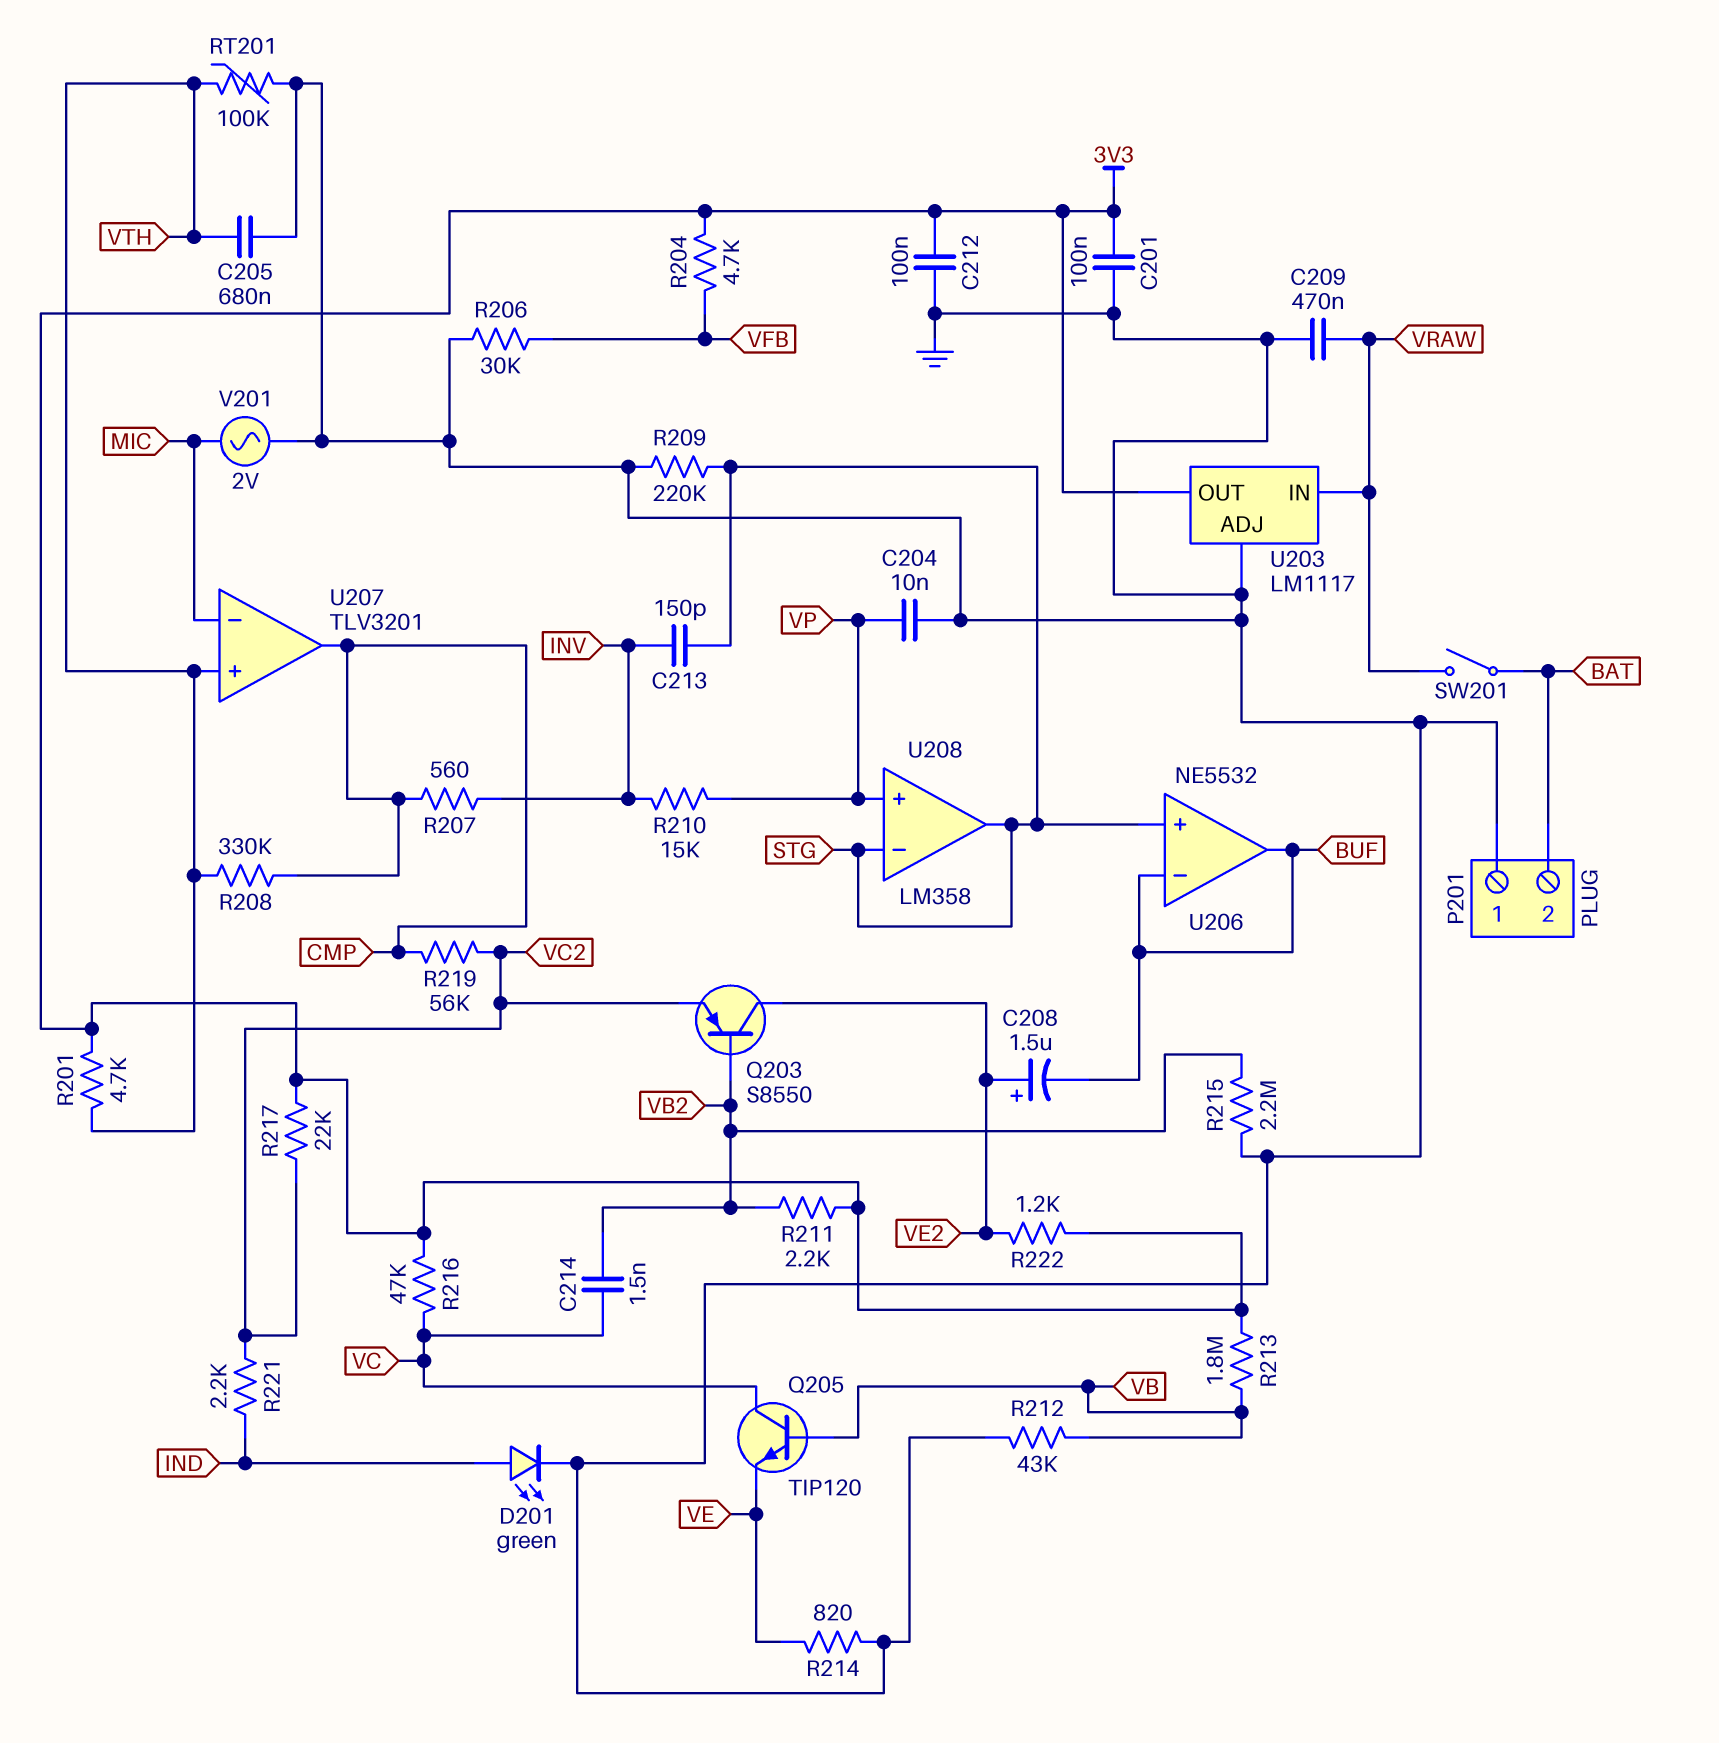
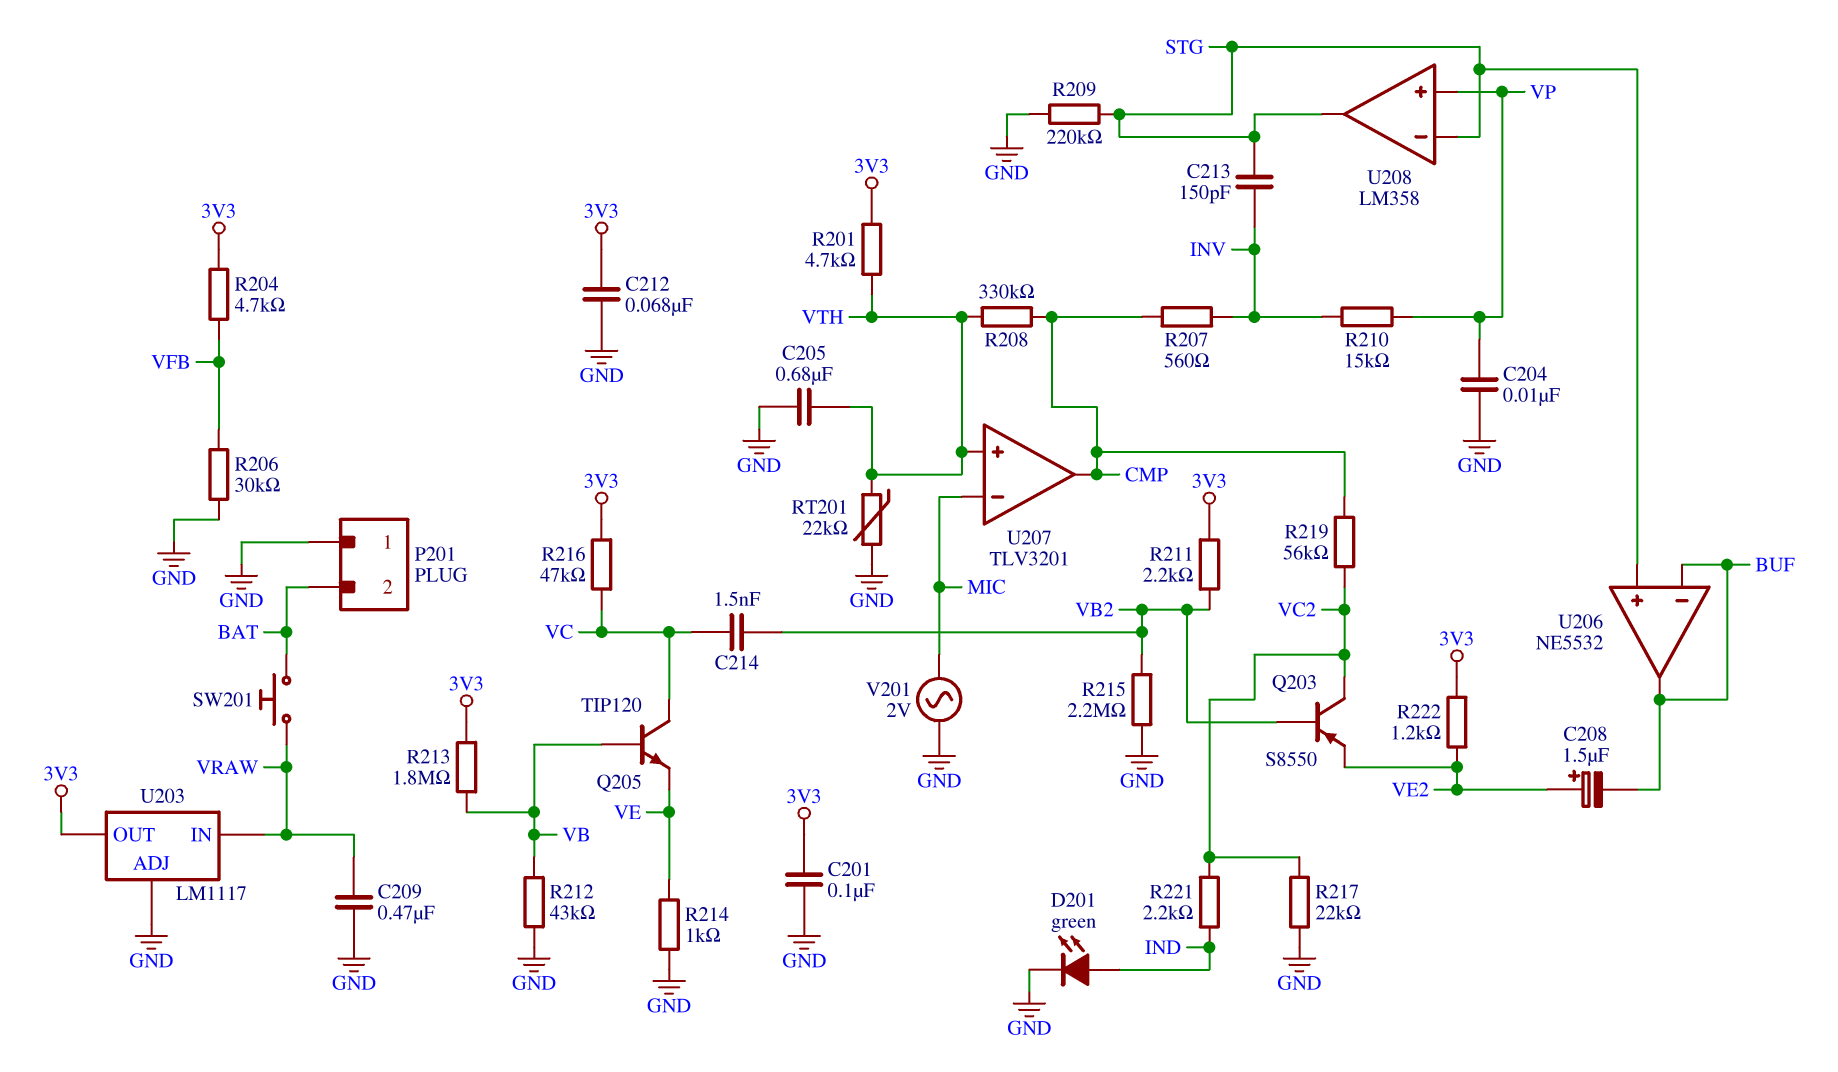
C212: 100nF (3V3, GND) -> 68nF (3V3, GND)
Q203: PNP S8550 (B VB2, C VE2, E VC2) -> PNP S8550 (B VB2, C VC2, E VE2)
R214: 820 (GND, VE) -> 1k (GND, VE)
R217: 22k (3V3, VC2) -> 22k (GND, VC2)
RT201: 100k (GND, VTH) -> 22k (GND, VTH)
SW201: switch (BAT, VRAW) -> button (BAT, VRAW)

